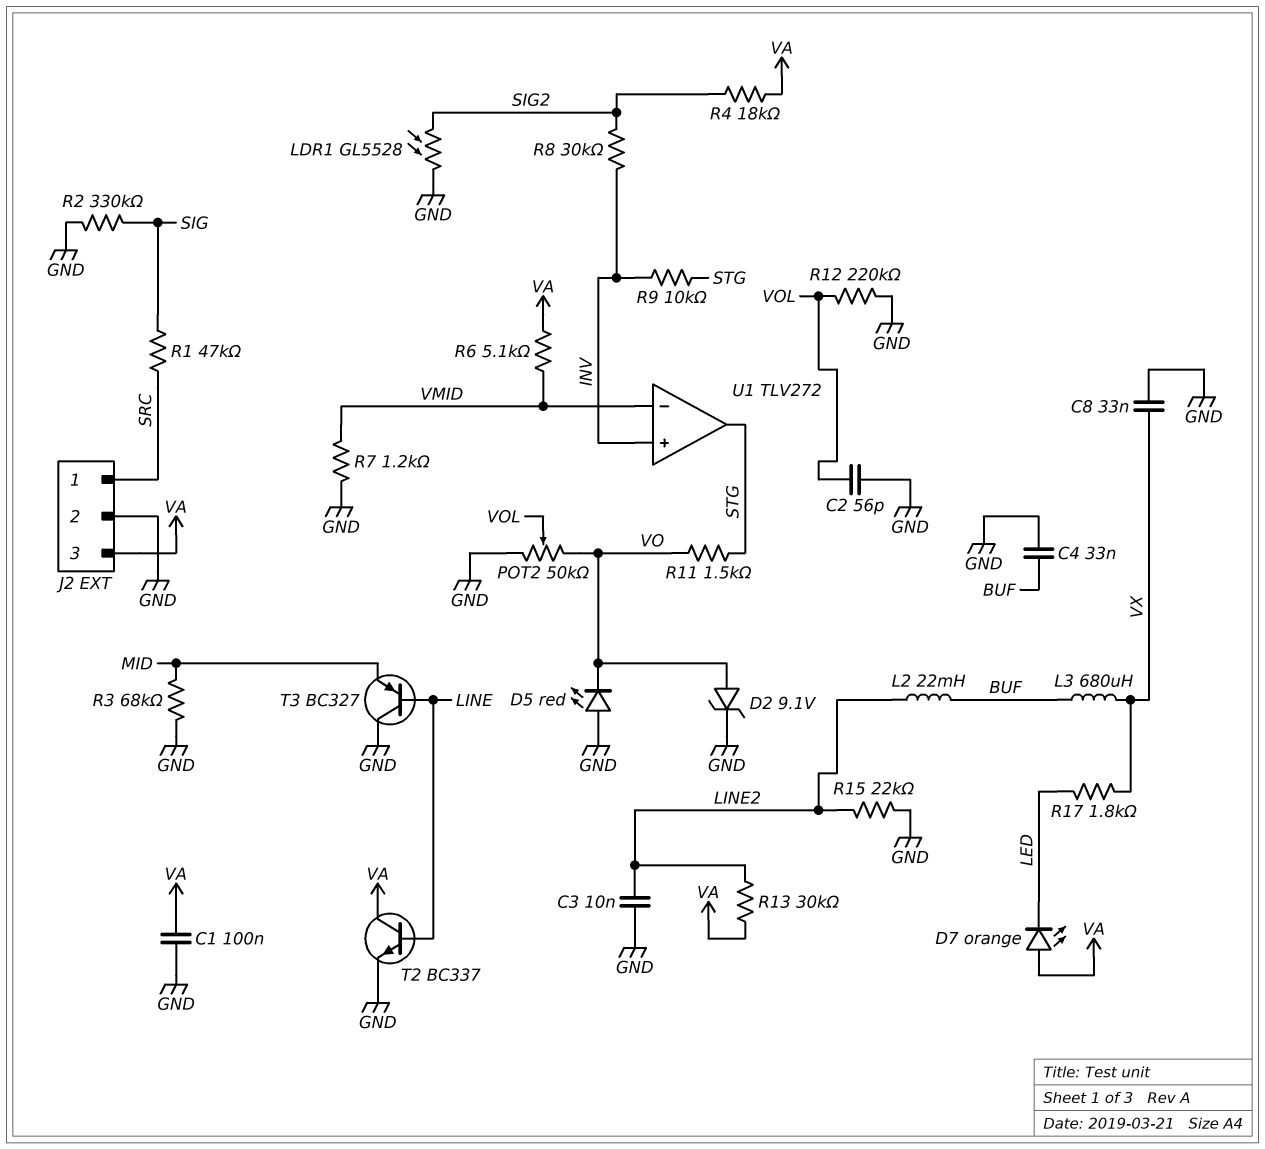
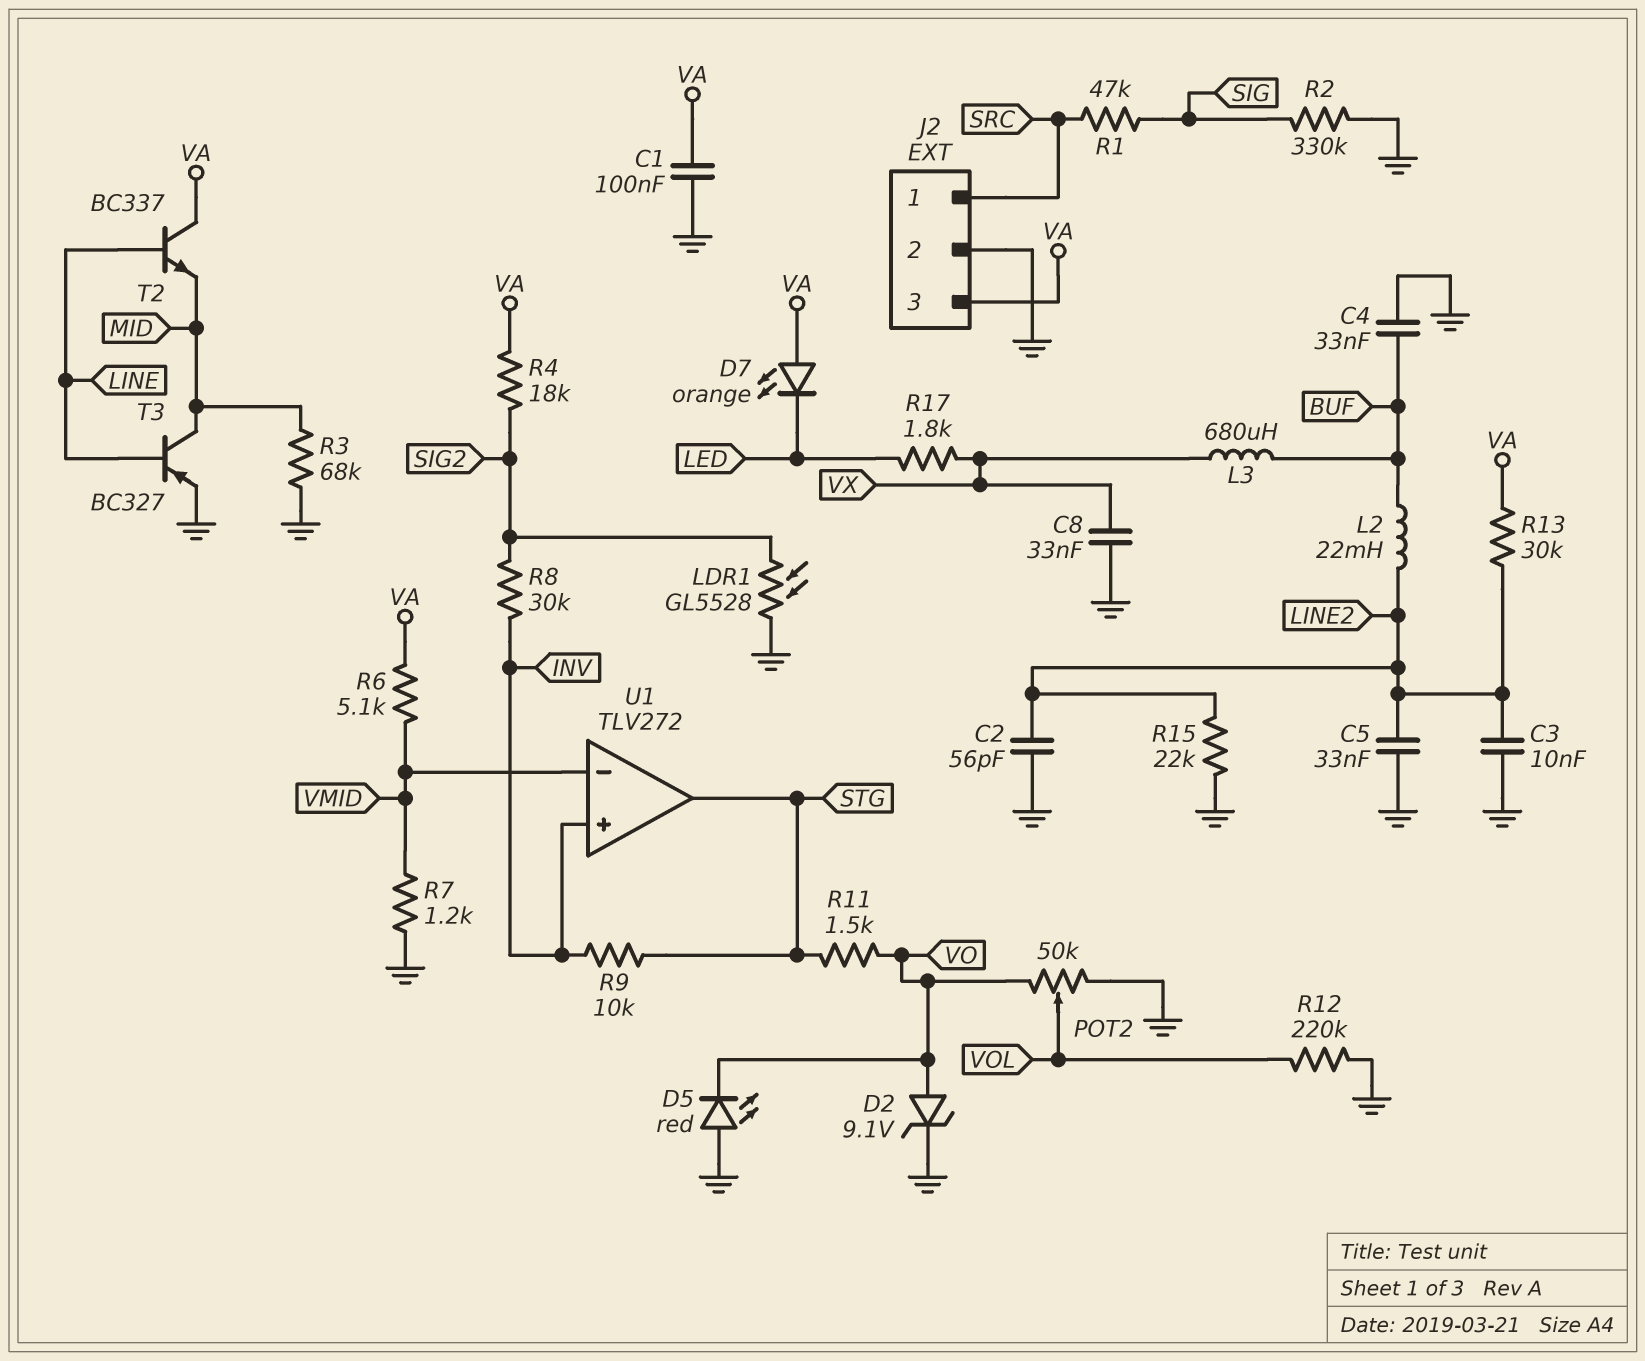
C2: 56pF (GND, VOL) -> 56pF (GND, LINE2)
C5: none -> 33nF (GND, LINE2)
T2: NPN BC337 (B LINE, C VA, E GND) -> NPN BC337 (B LINE, C VA, E MID)
T3: PNP BC327 (B LINE, C GND, E MID) -> PNP BC327 (B LINE, C MID, E GND)

